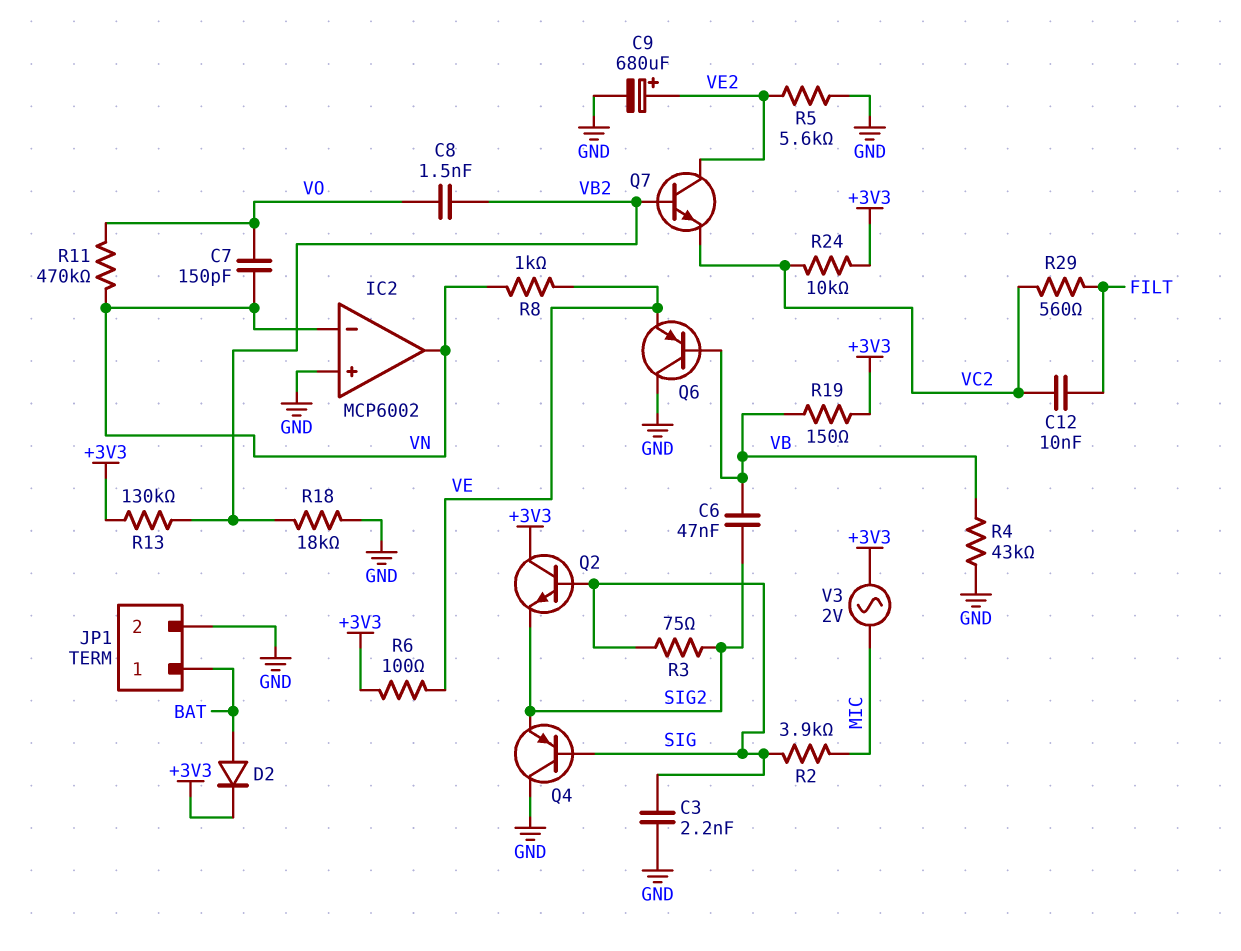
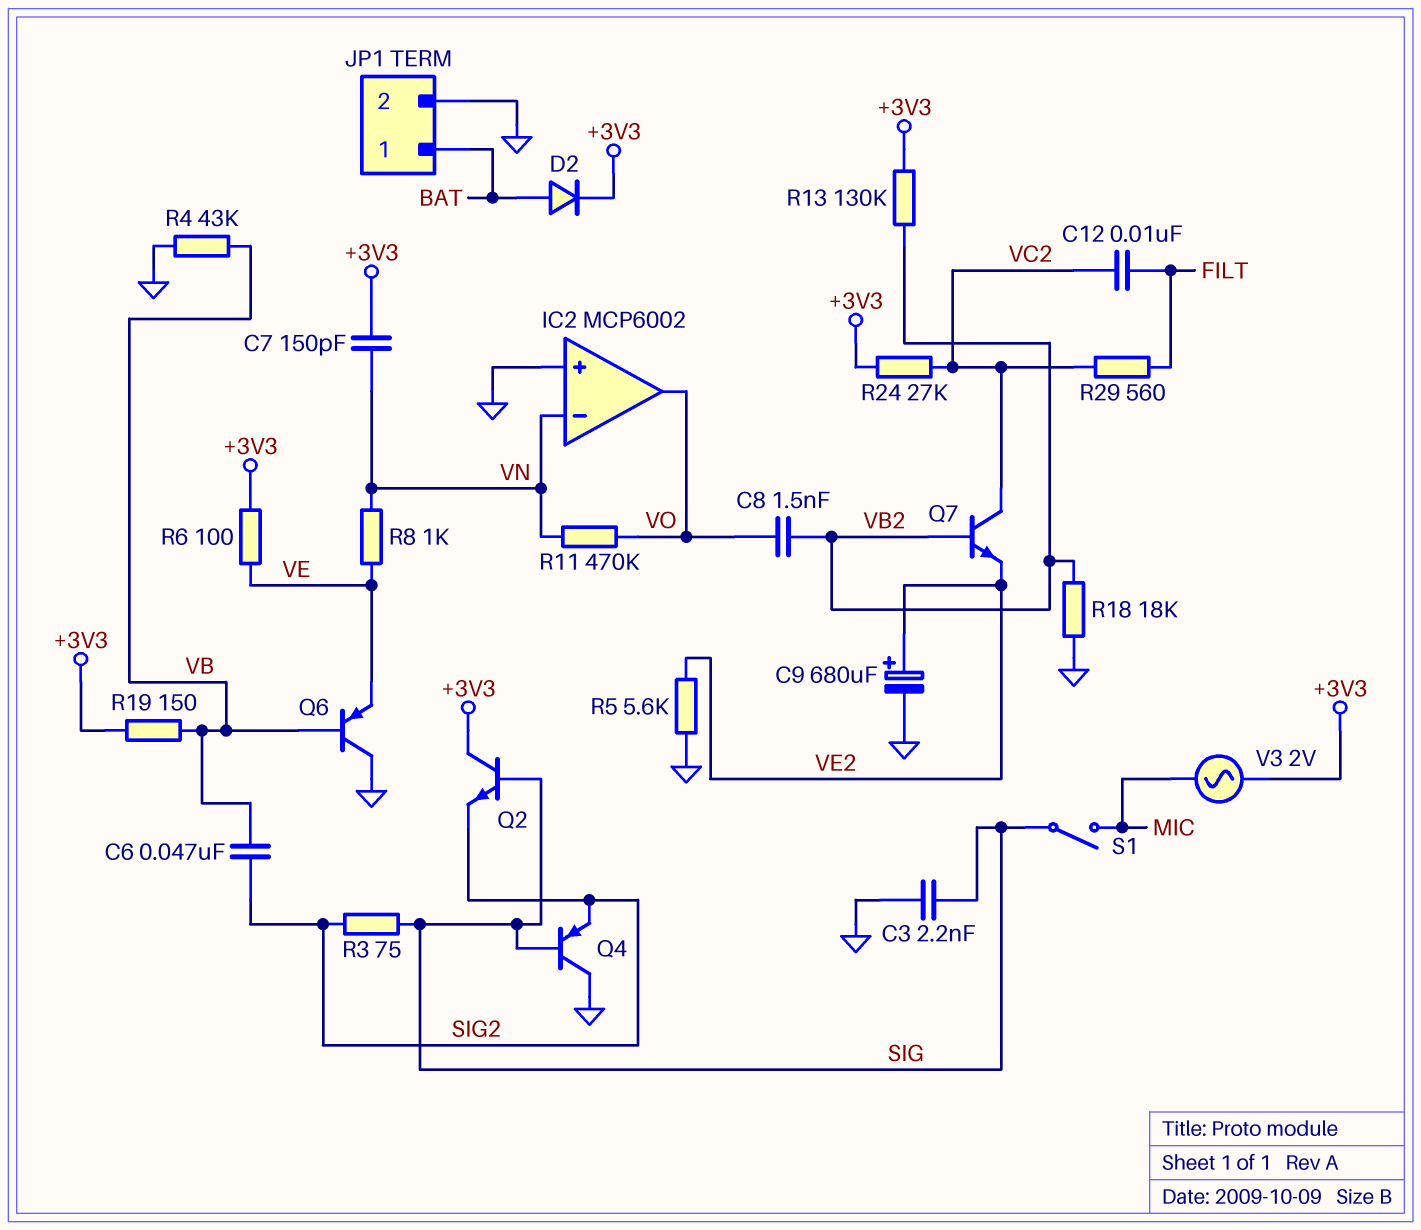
C7: 150pF (VN, VO) -> 150pF (+3V3, VN)
IC2 pin out: VN -> VO
Q7: NPN (B VB2, C VE2, E VC2) -> NPN (B VB2, C VC2, E VE2)
R2: 3.9k (MIC, SIG) -> none
R24: 10k (+3V3, VC2) -> 27k (+3V3, VC2)
S1: none -> switch (MIC, SIG)

